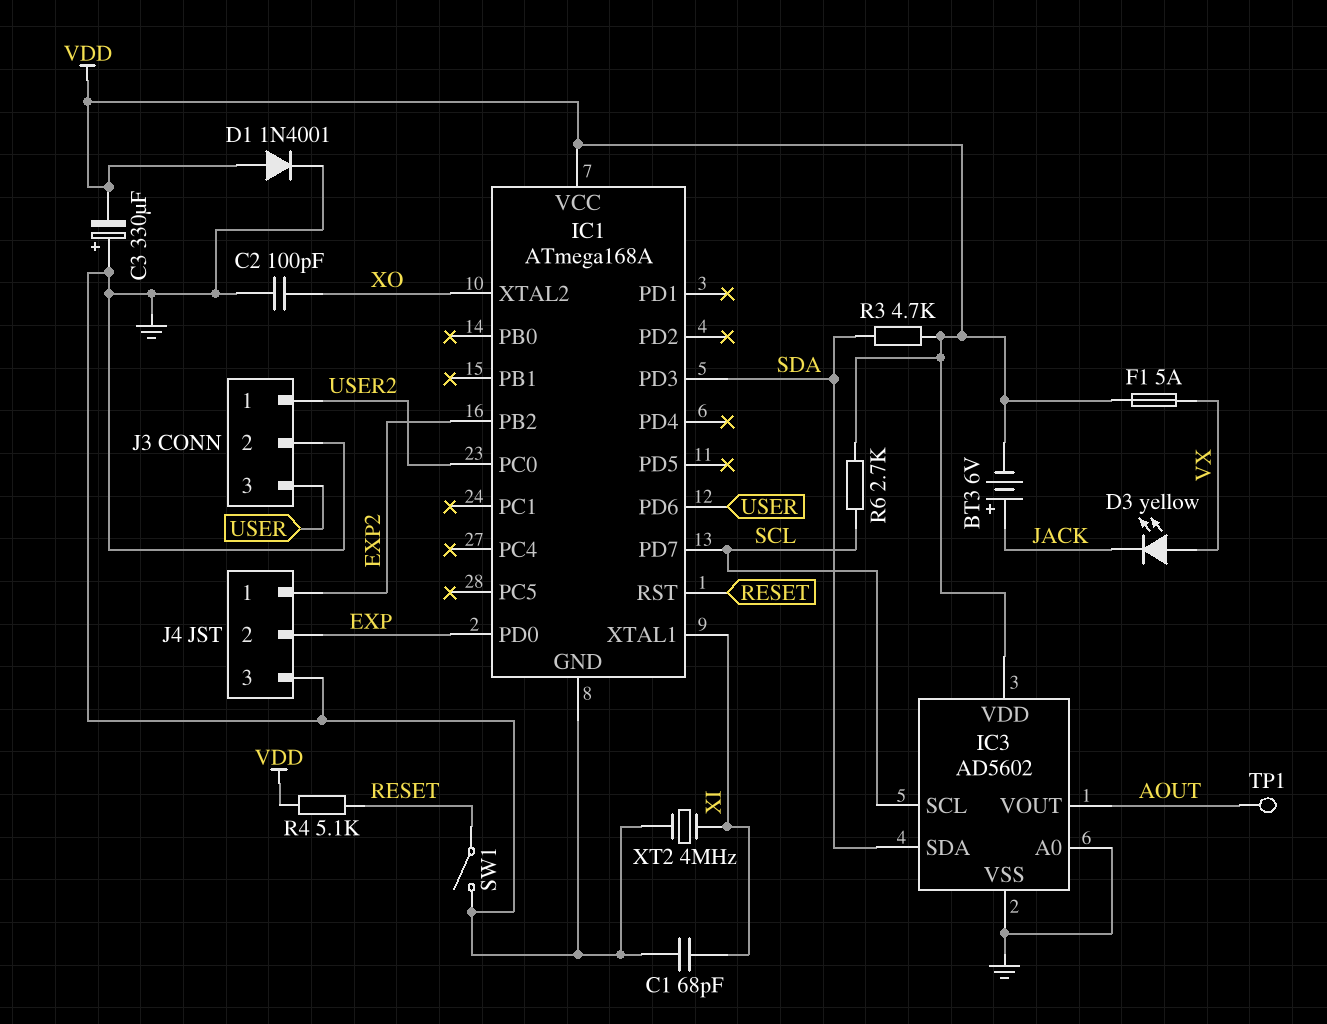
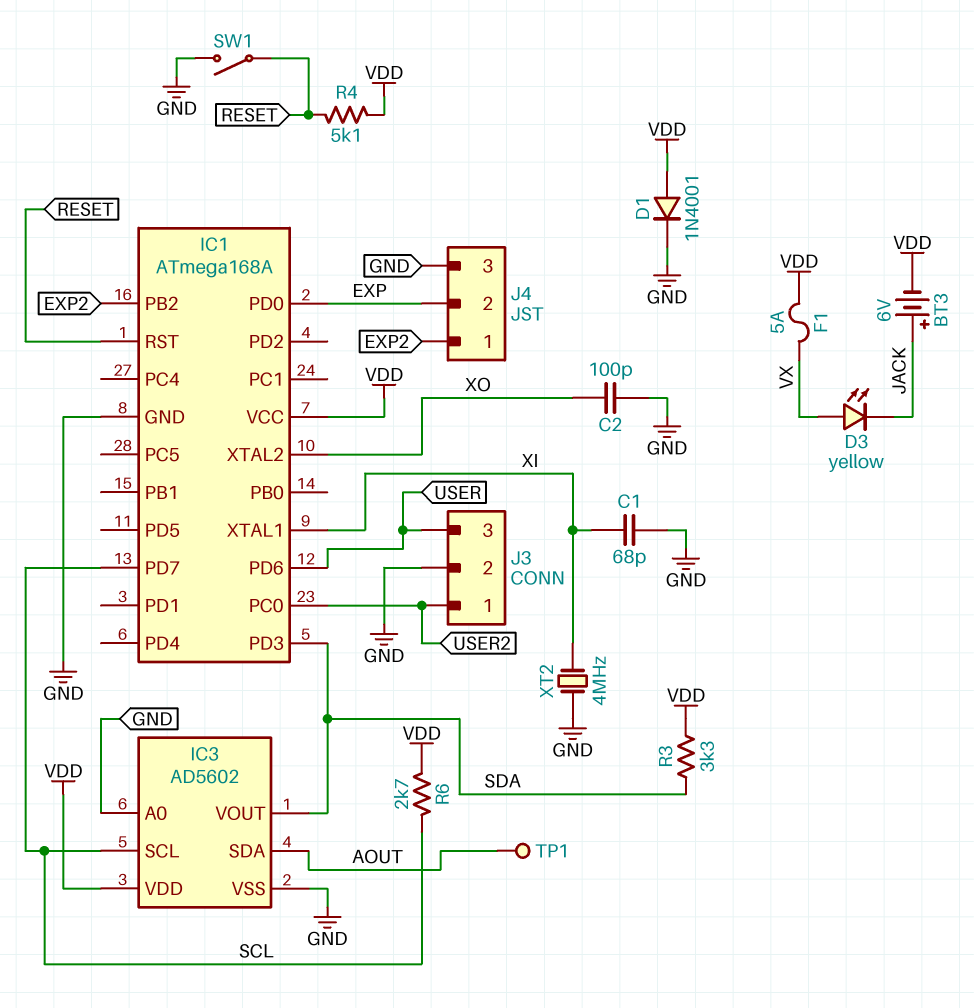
C3: 330uF (plus GND, minus VDD) -> none
IC3 pin SDA: SDA -> AOUT
IC3 pin VOUT: AOUT -> SDA
R3: 4.7k (SDA, VDD) -> 3.3k (SDA, VDD)

